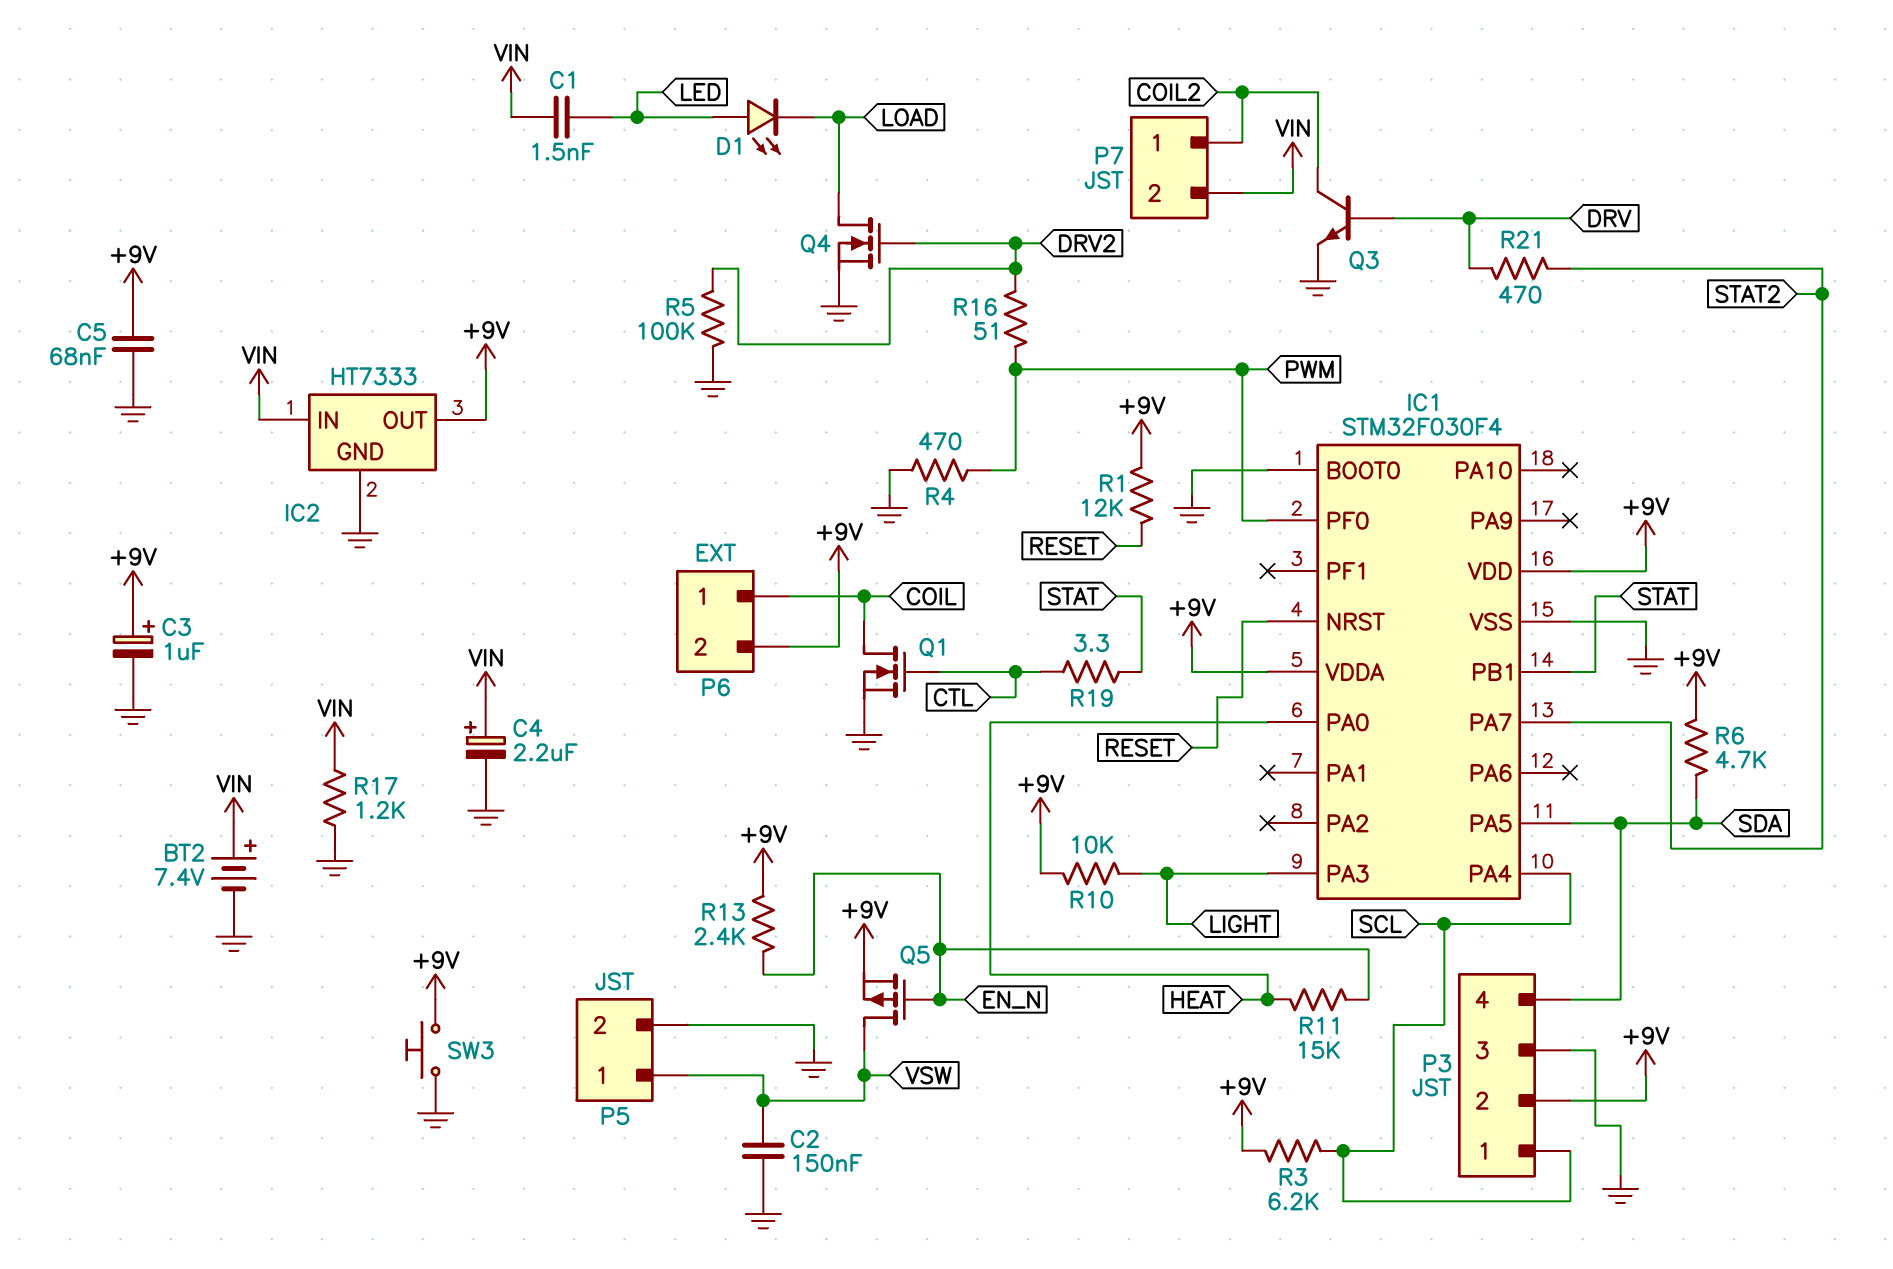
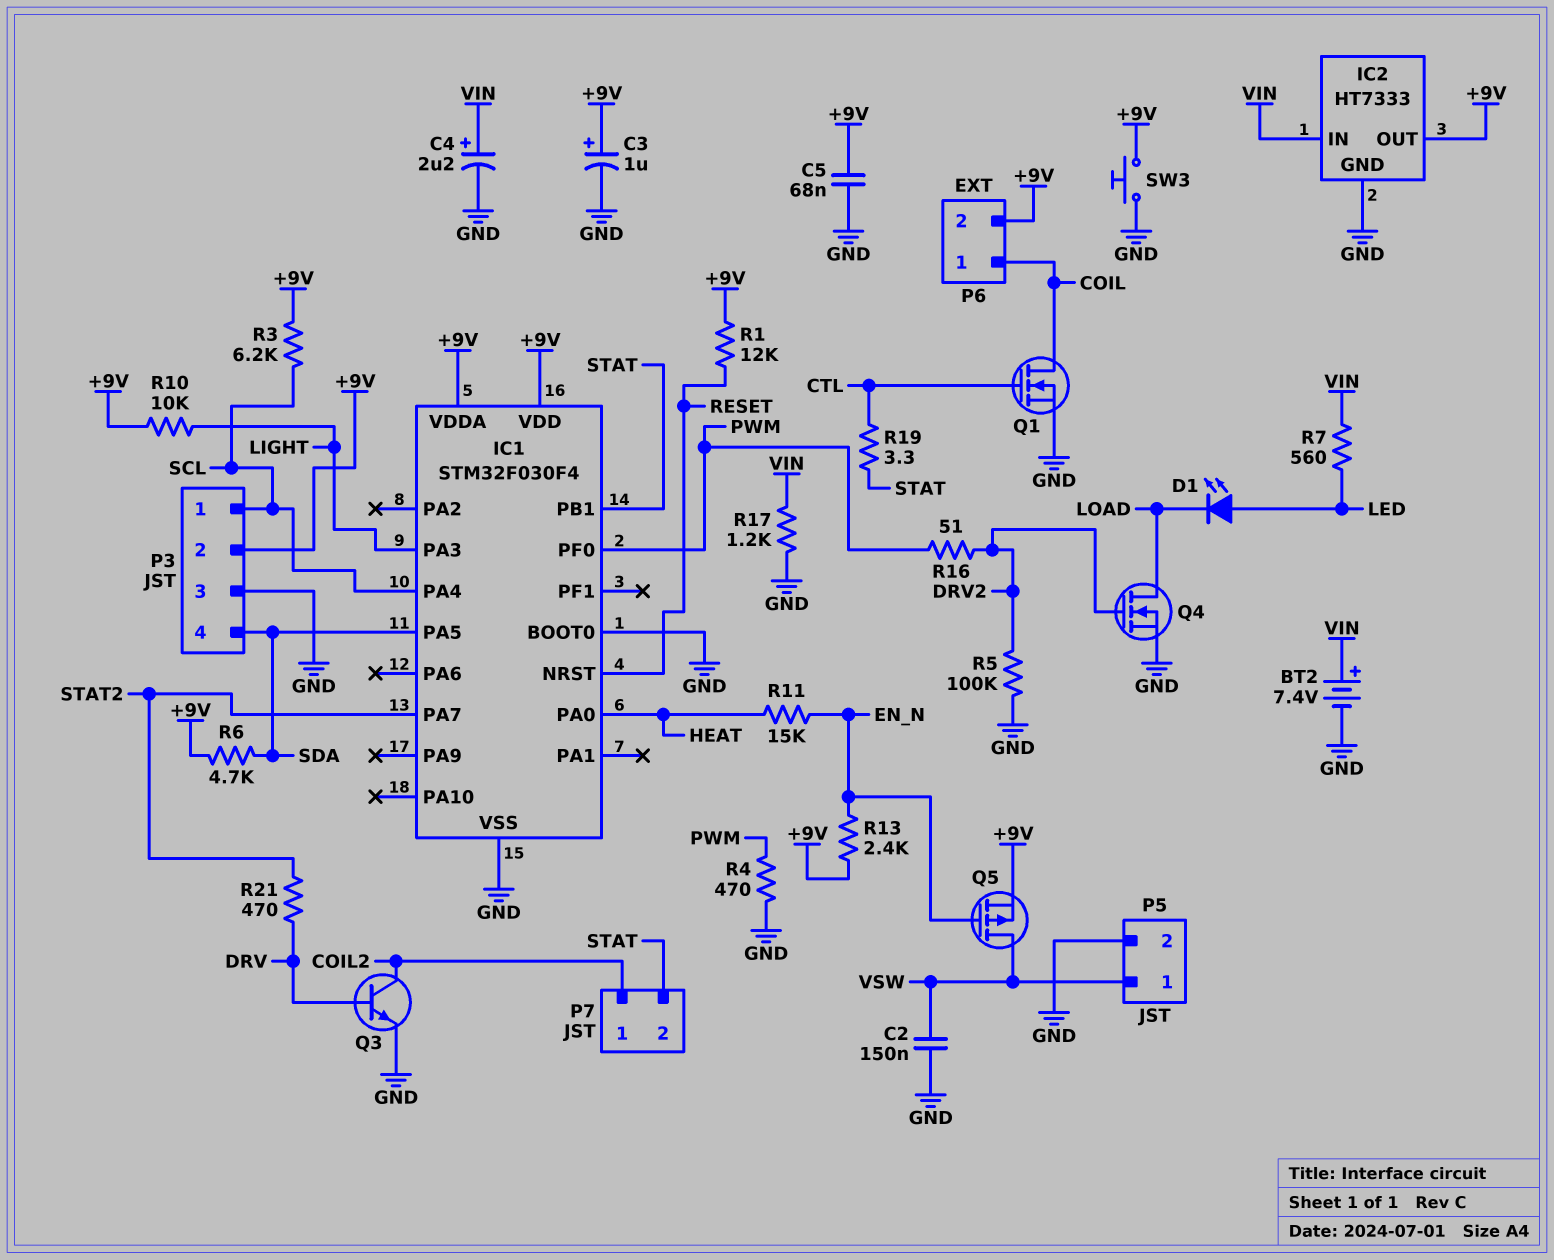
C1: 1.5nF (LED, VIN) -> none
P7 pin 2: VIN -> STAT
R7: none -> 560 (LED, VIN)

